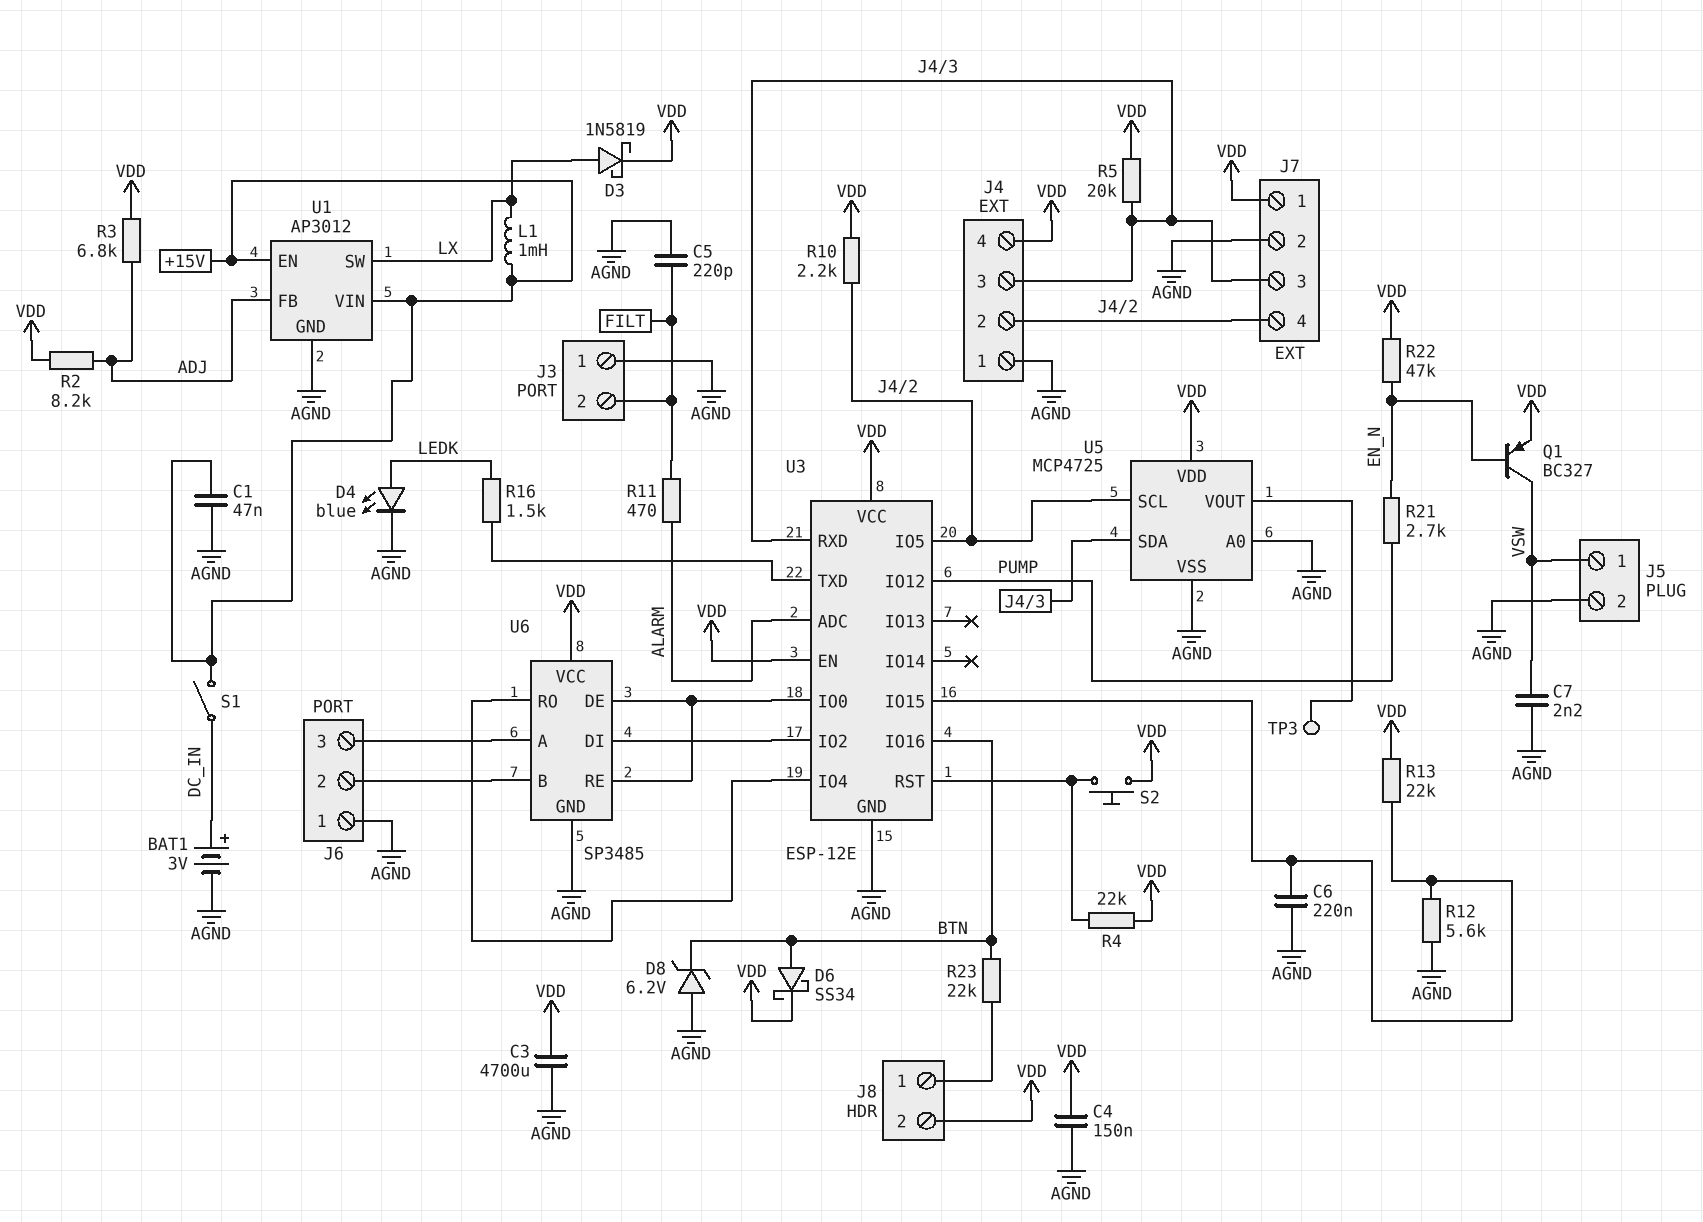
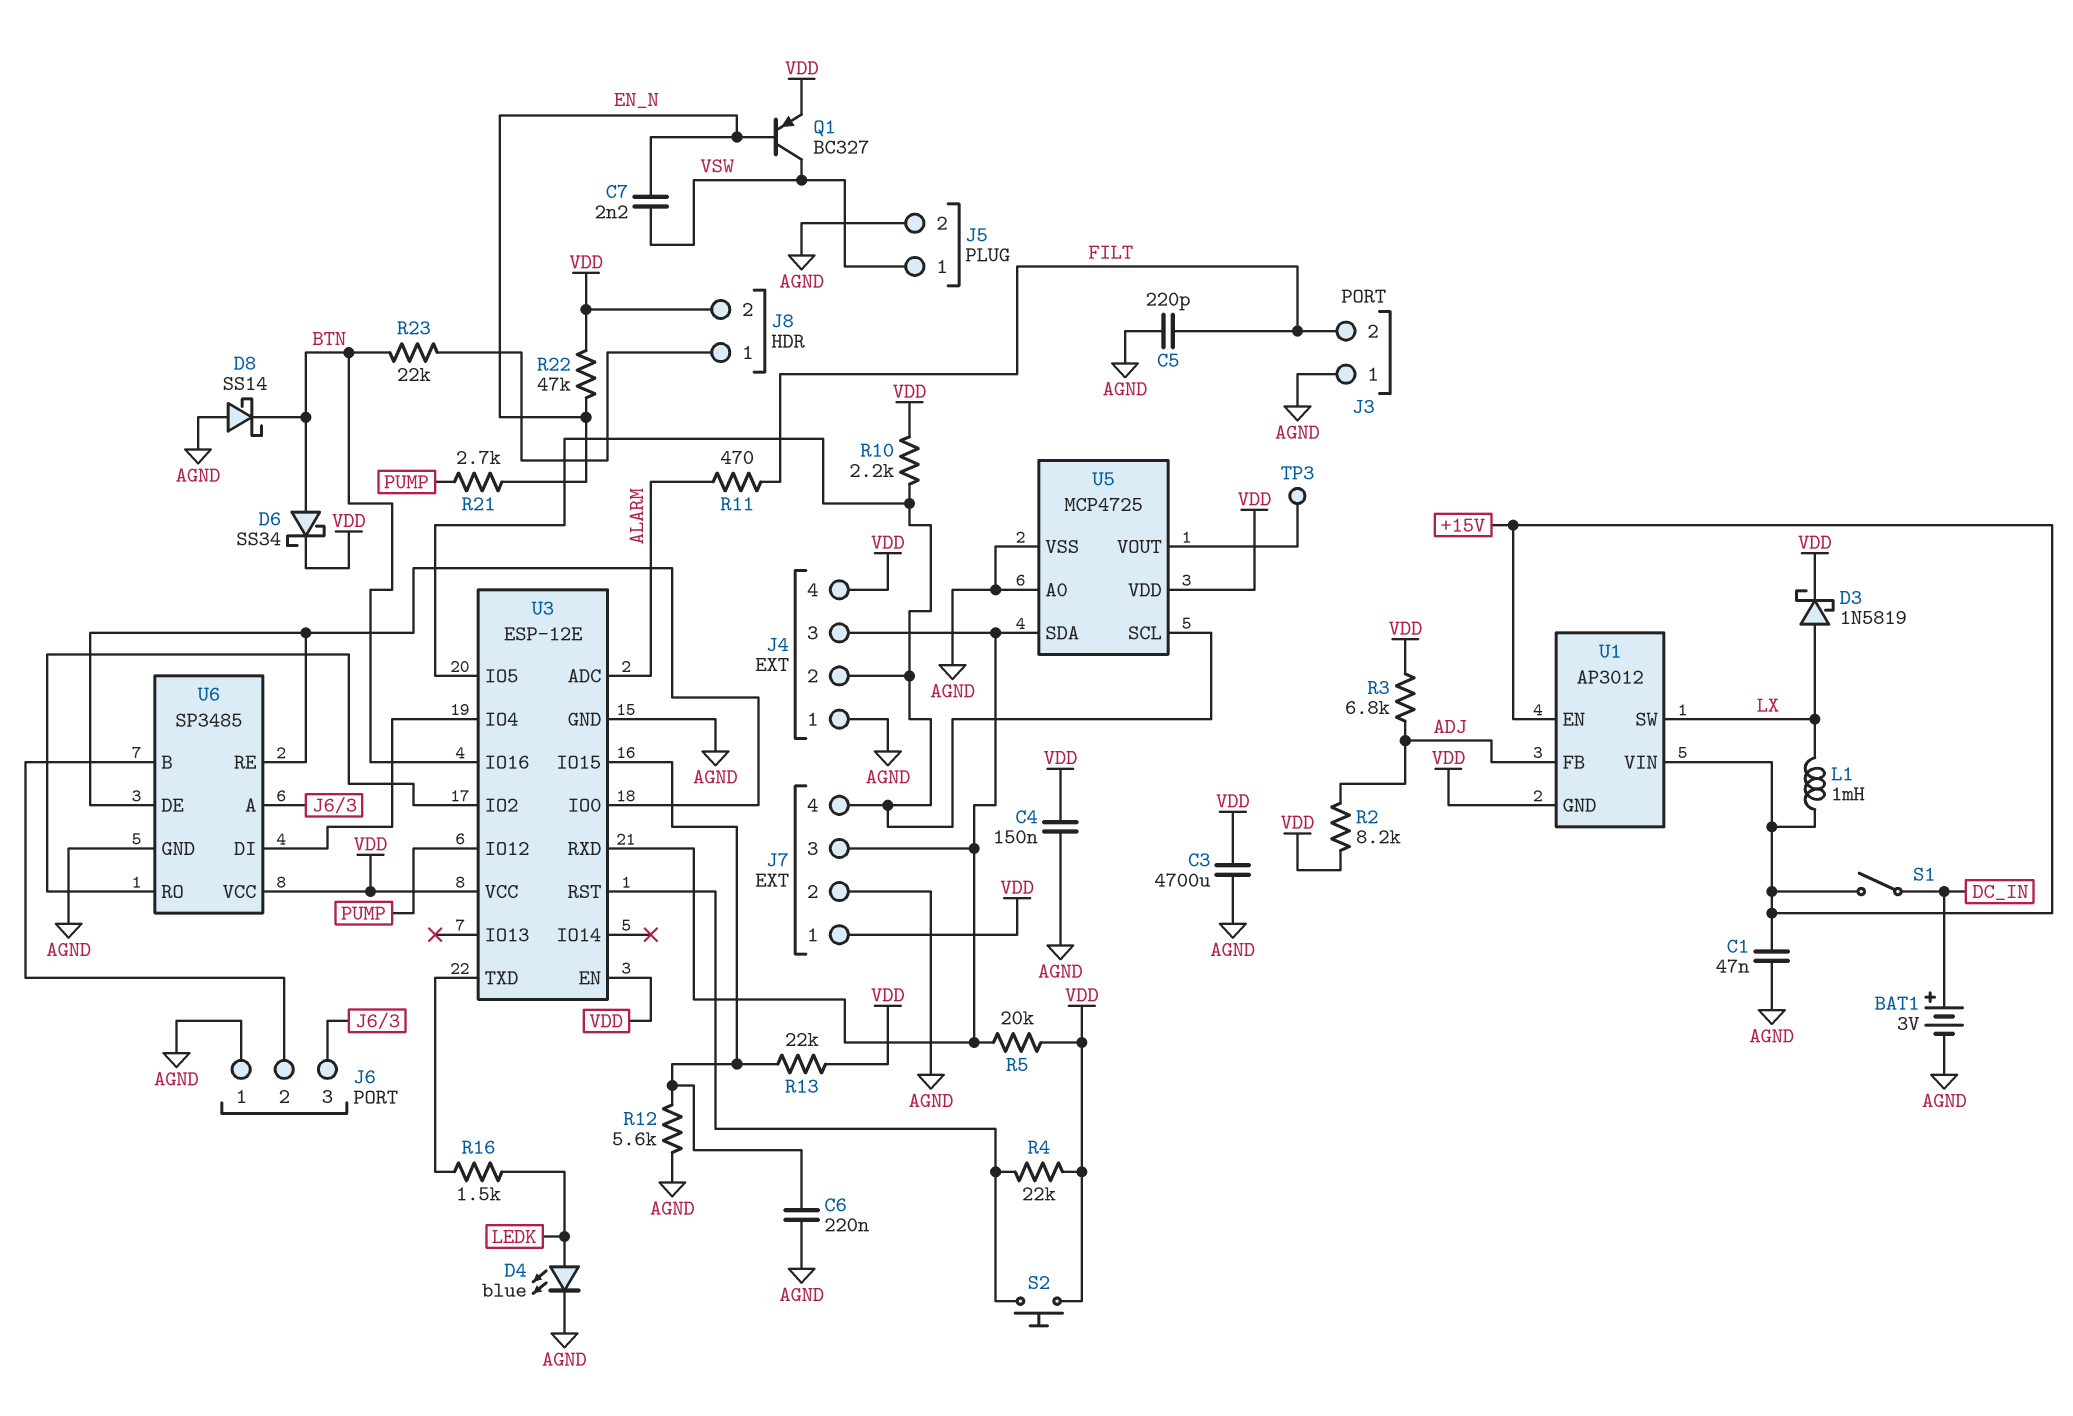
C7: 2.2nF (AGND, VSW) -> 2.2nF (EN_N, VSW)
D8: zener 6.2V (A AGND, K BTN) -> schottky SS14 (A AGND, K BTN)
U1 pin GND: AGND -> VDD
U6 pin DI: U3/IO2 -> U3/IO4
U6 pin RO: U3/IO4 -> U3/IO2

